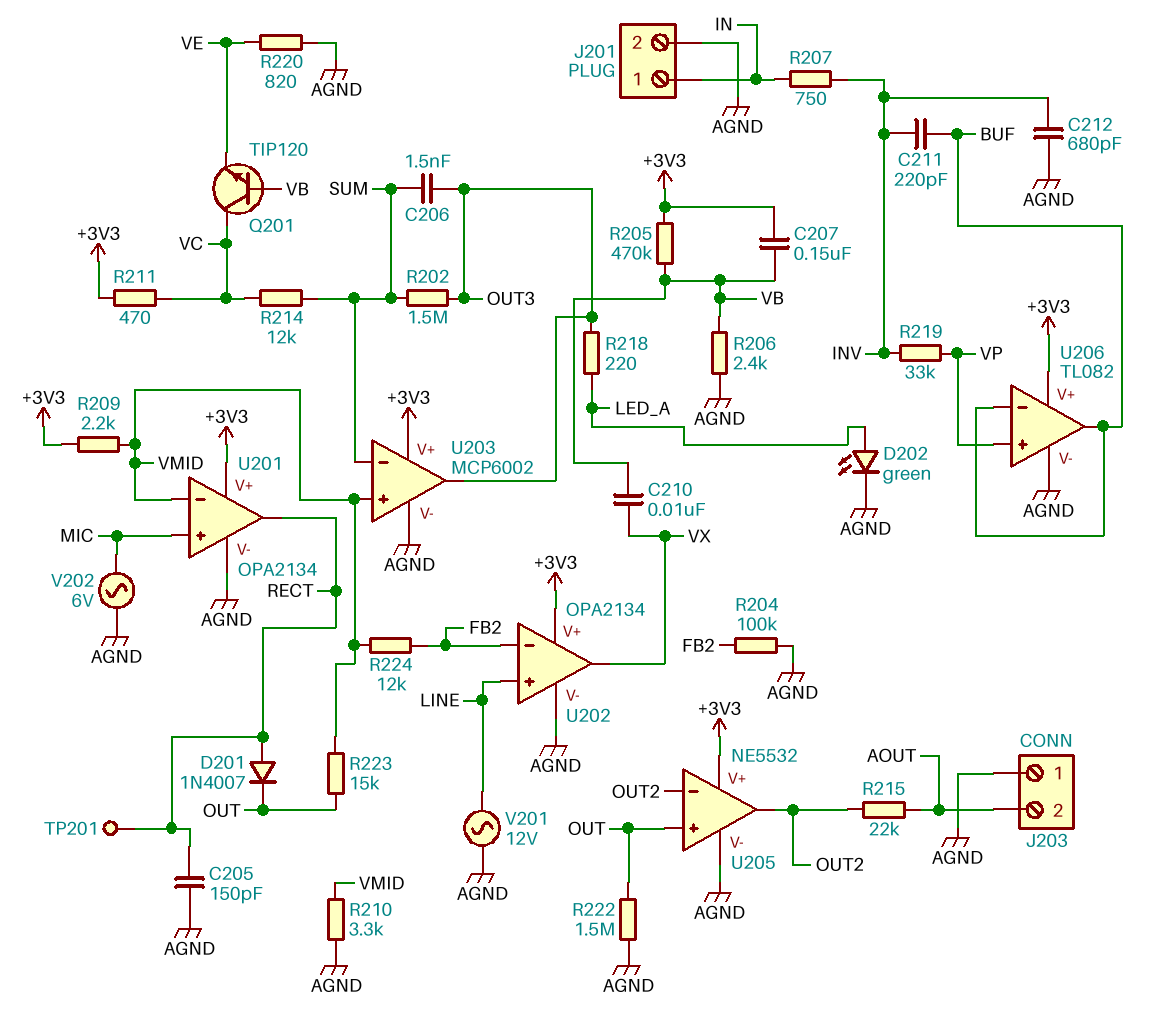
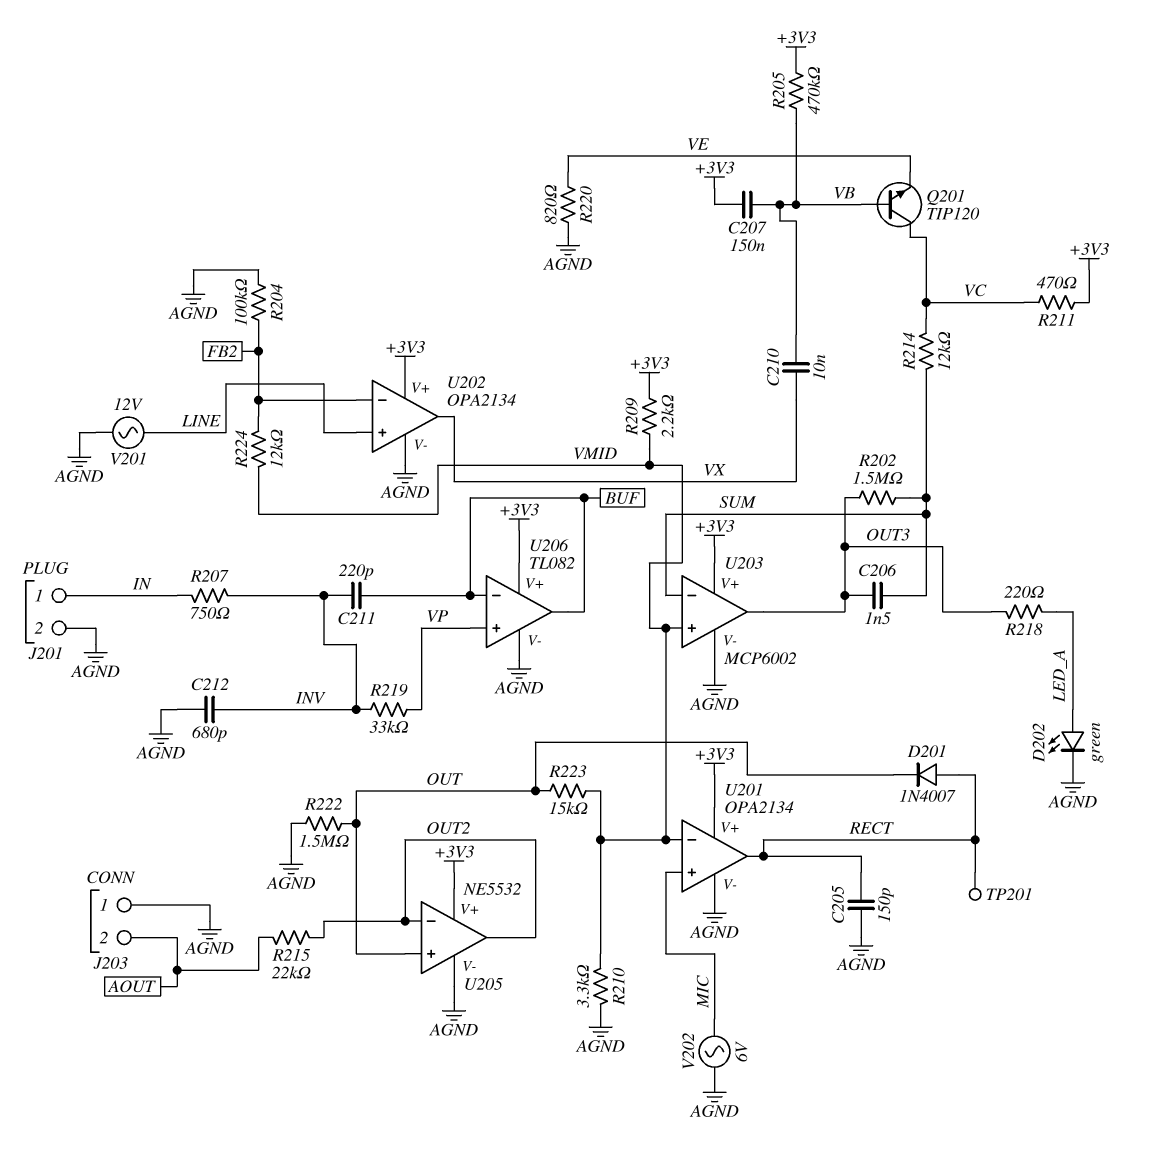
R206: 2.4k (AGND, VB) -> none

